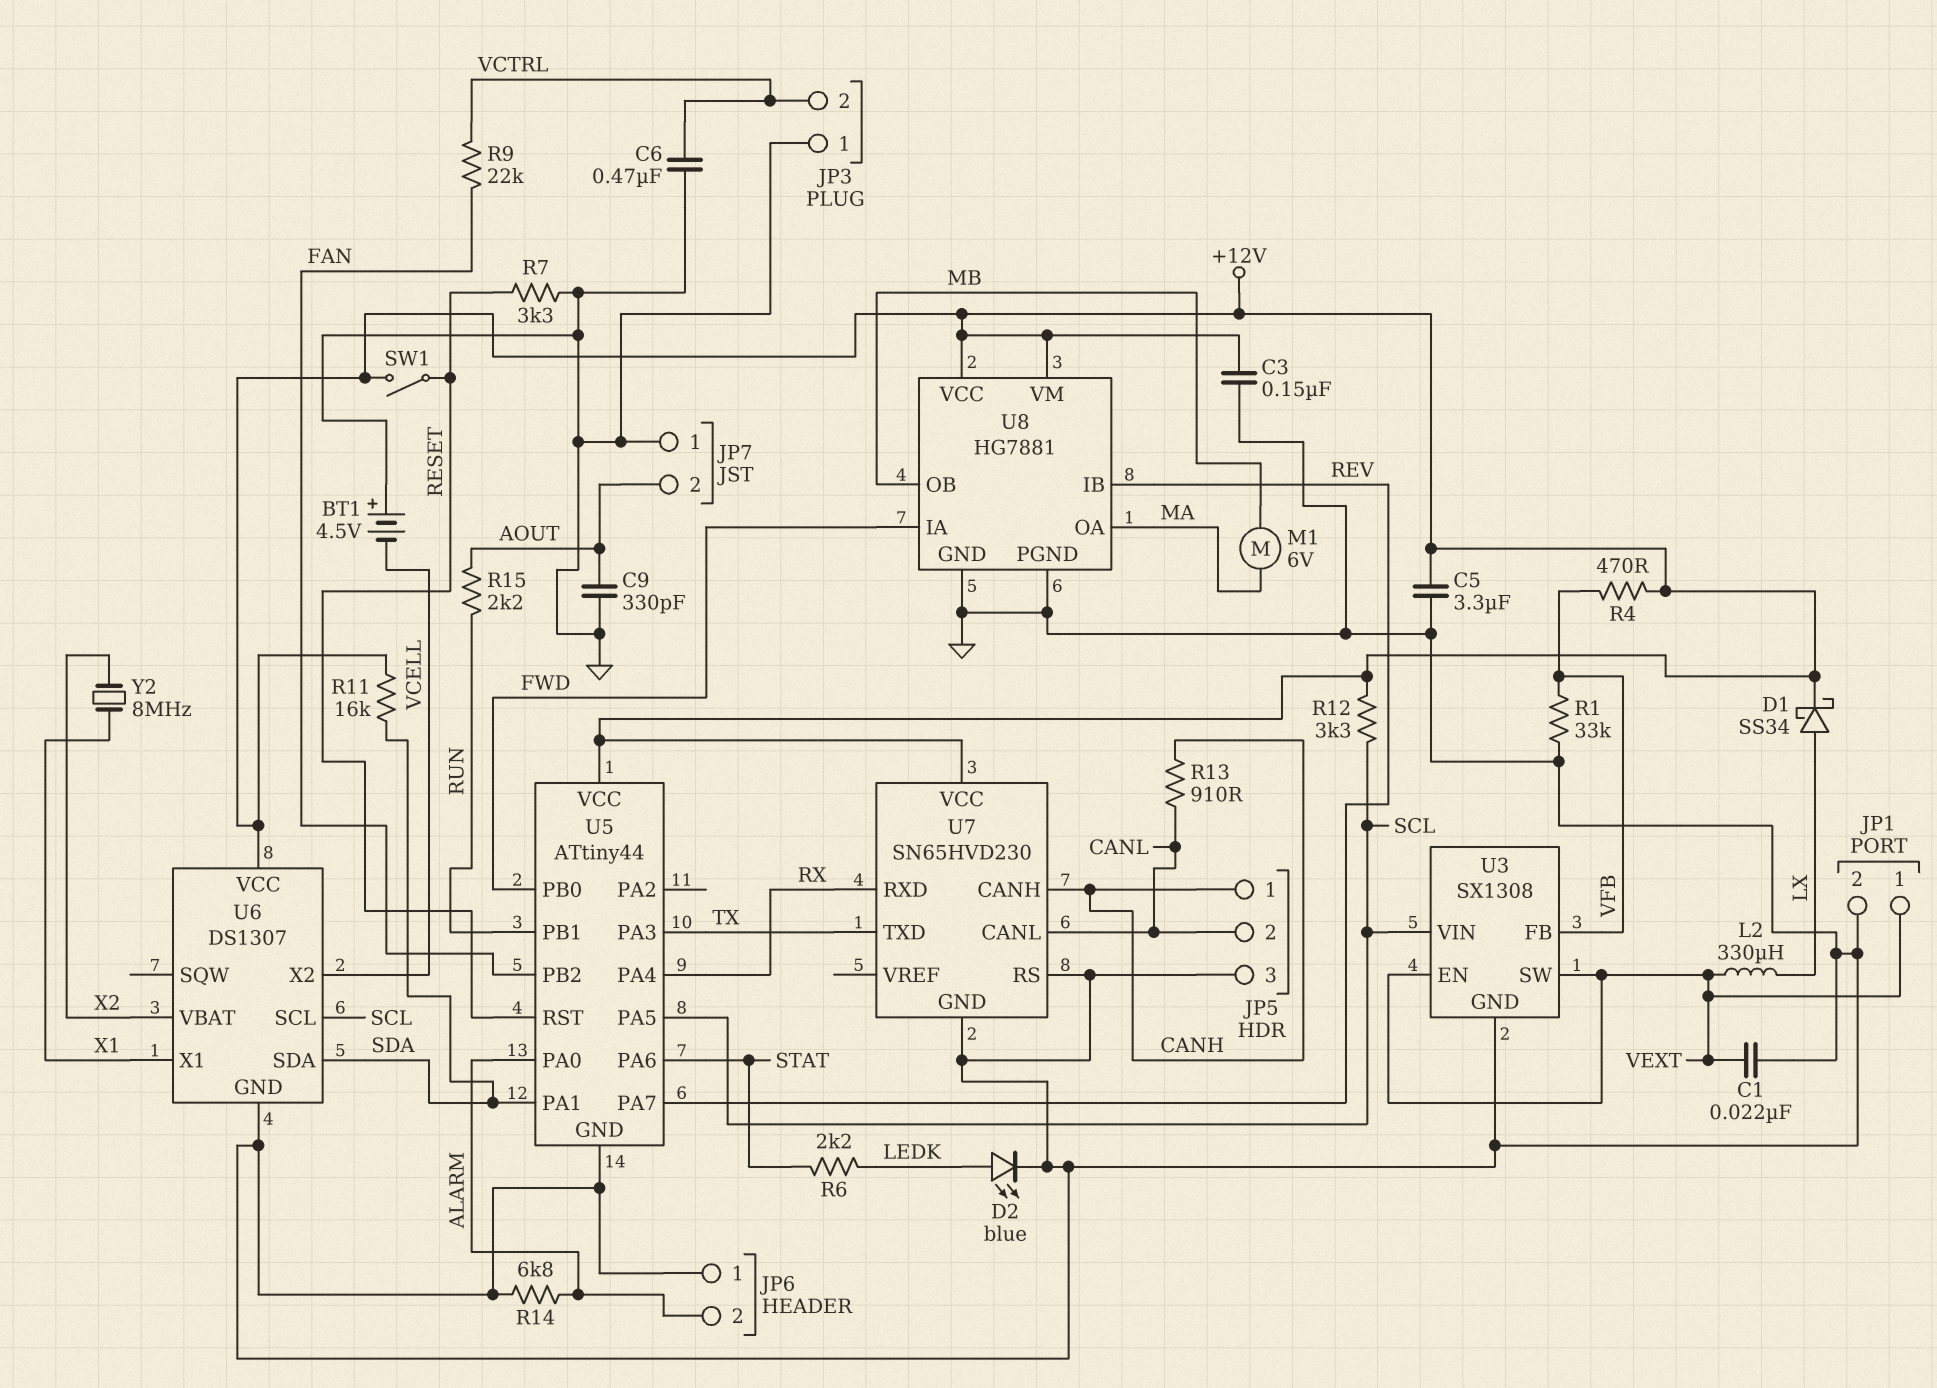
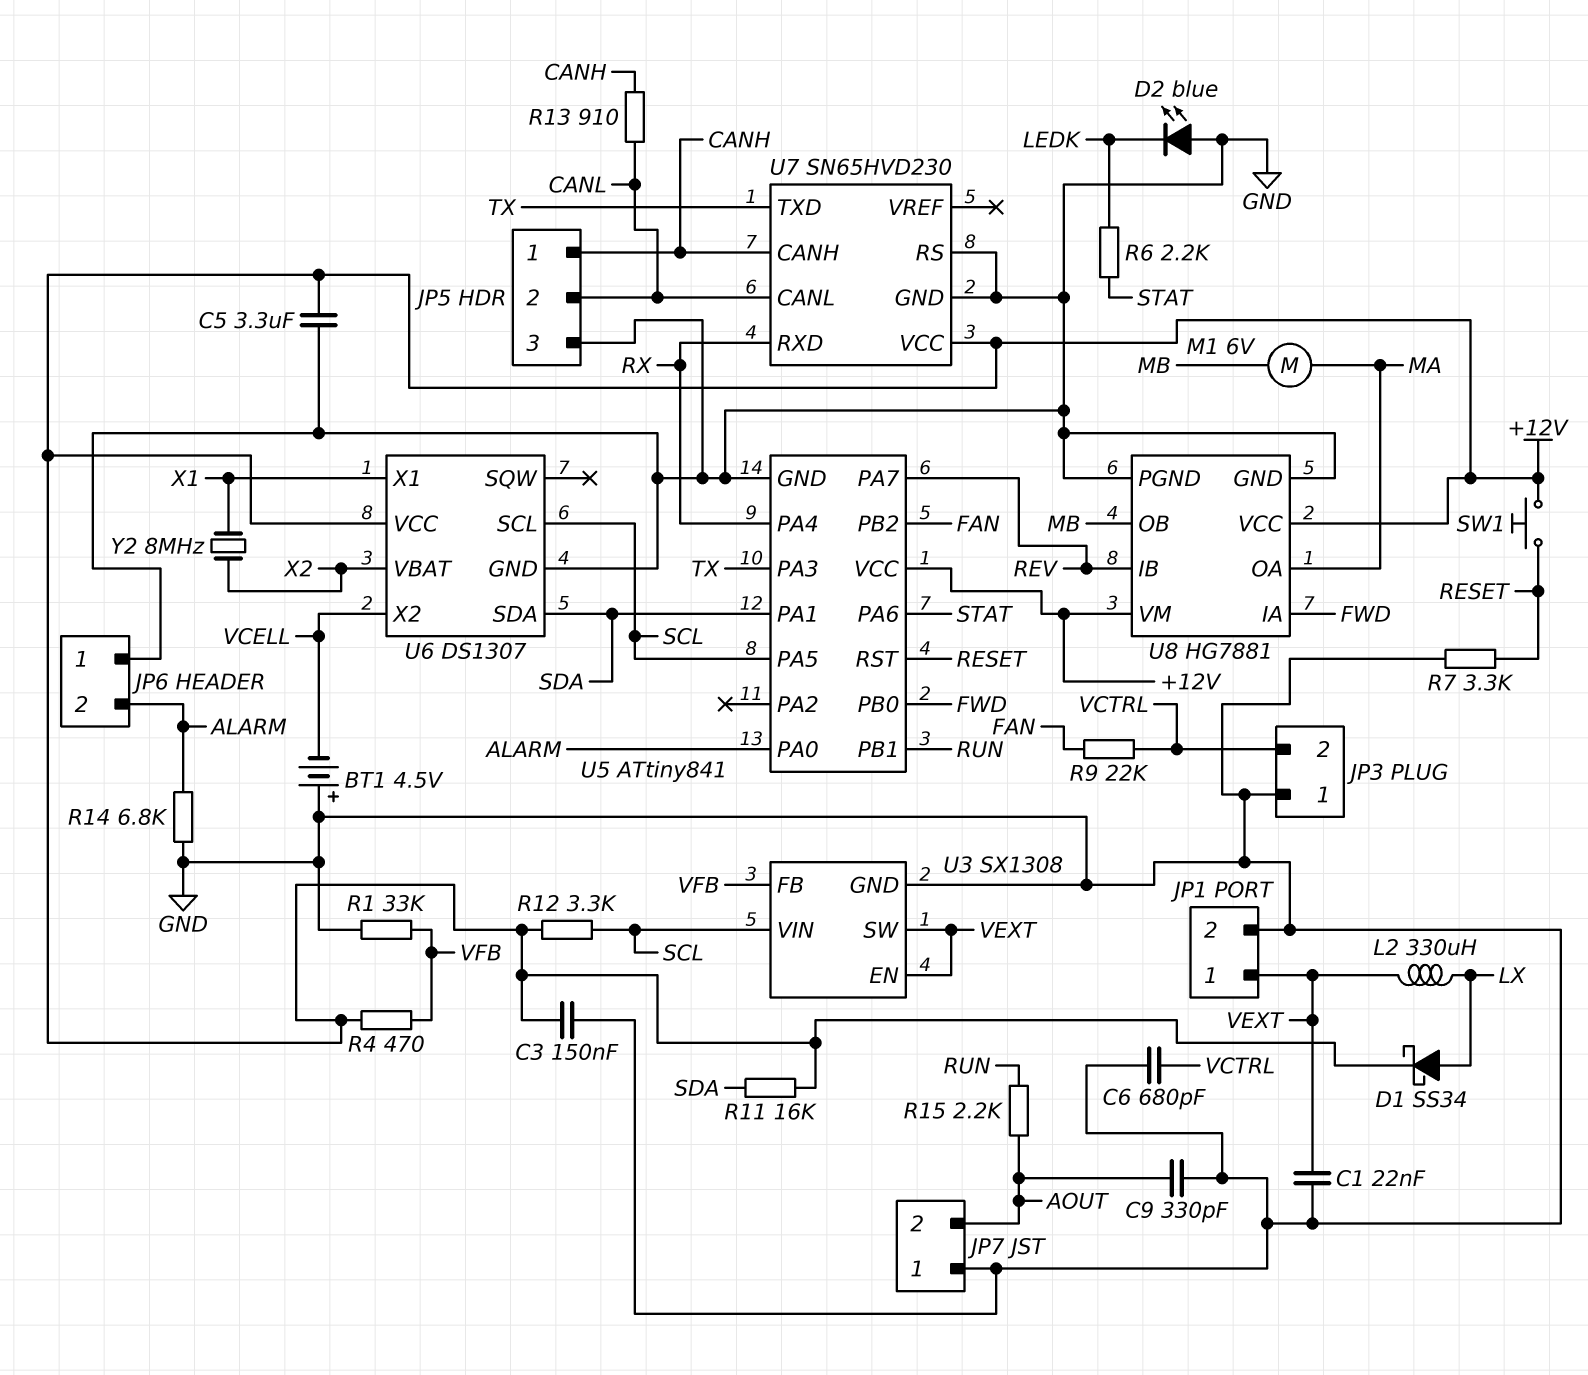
C6: 470nF (GND, VCTRL) -> 680pF (GND, VCTRL)
D2: LED blue (A LEDK, K GND) -> LED blue (A GND, K LEDK)
SW1: switch (+12V, RESET) -> button (+12V, RESET)
U5: ATtiny44 -> ATtiny841

